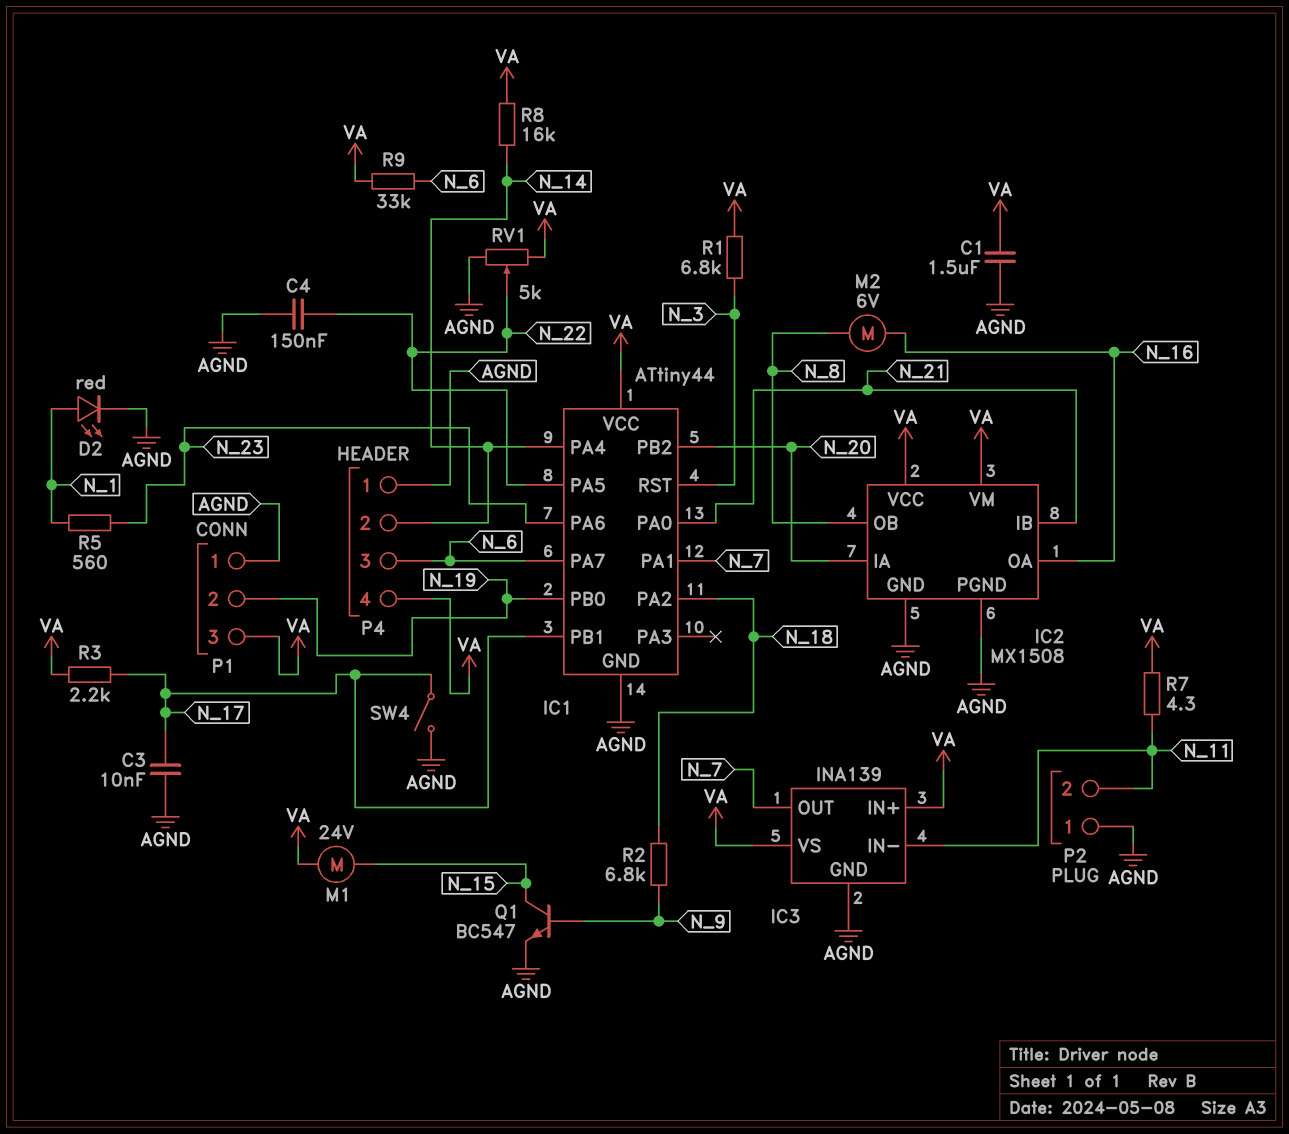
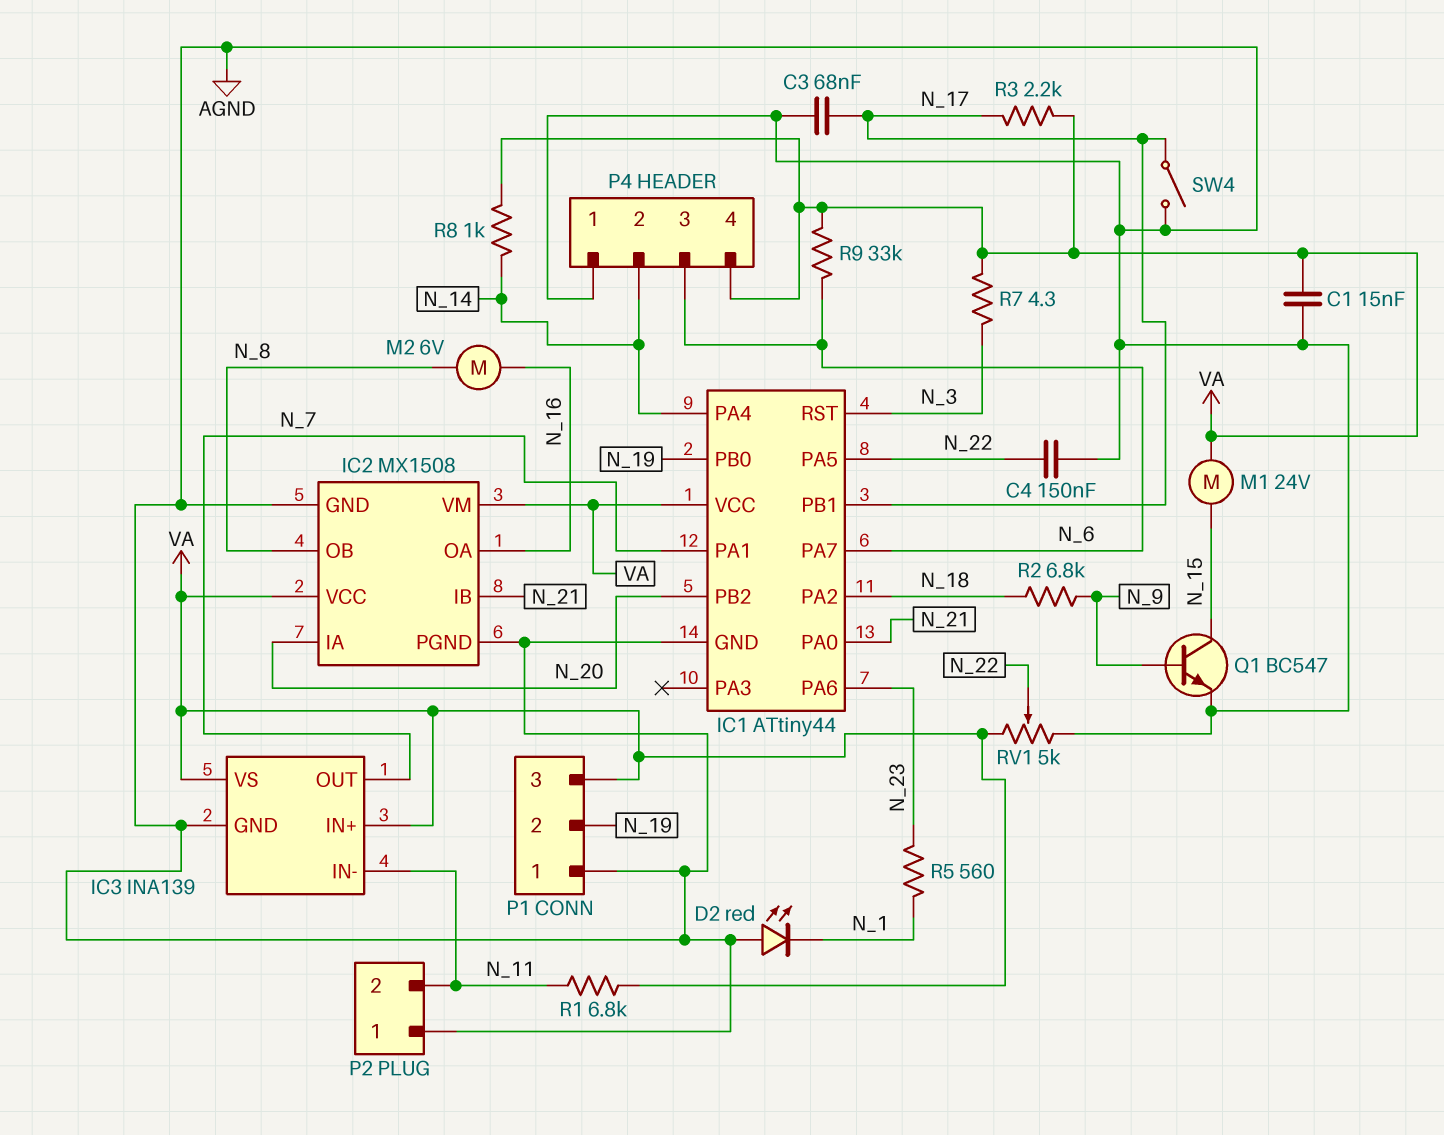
C1: 1.5uF (AGND, VA) -> 15nF (AGND, VA)
C3: 10nF (AGND, N_17) -> 68nF (AGND, N_17)
D2: LED red (A N_1, K AGND) -> LED red (A AGND, K N_1)
R1: 6.8k (N_3, VA) -> 6.8k (N_11, VA)
R7: 4.3 (N_11, VA) -> 4.3 (N_3, VA)
R8: 16k (N_14, VA) -> 1k (N_14, VA)

